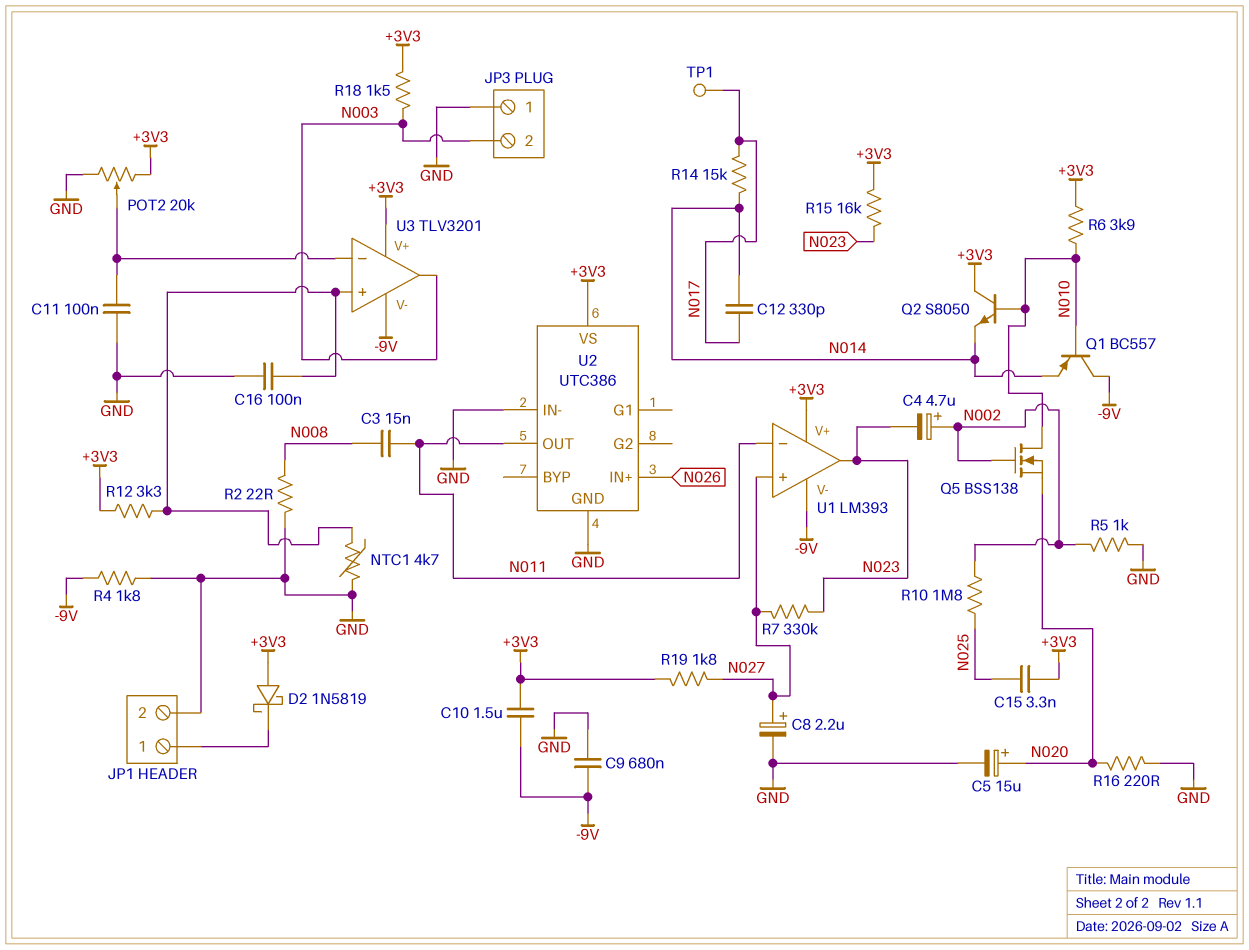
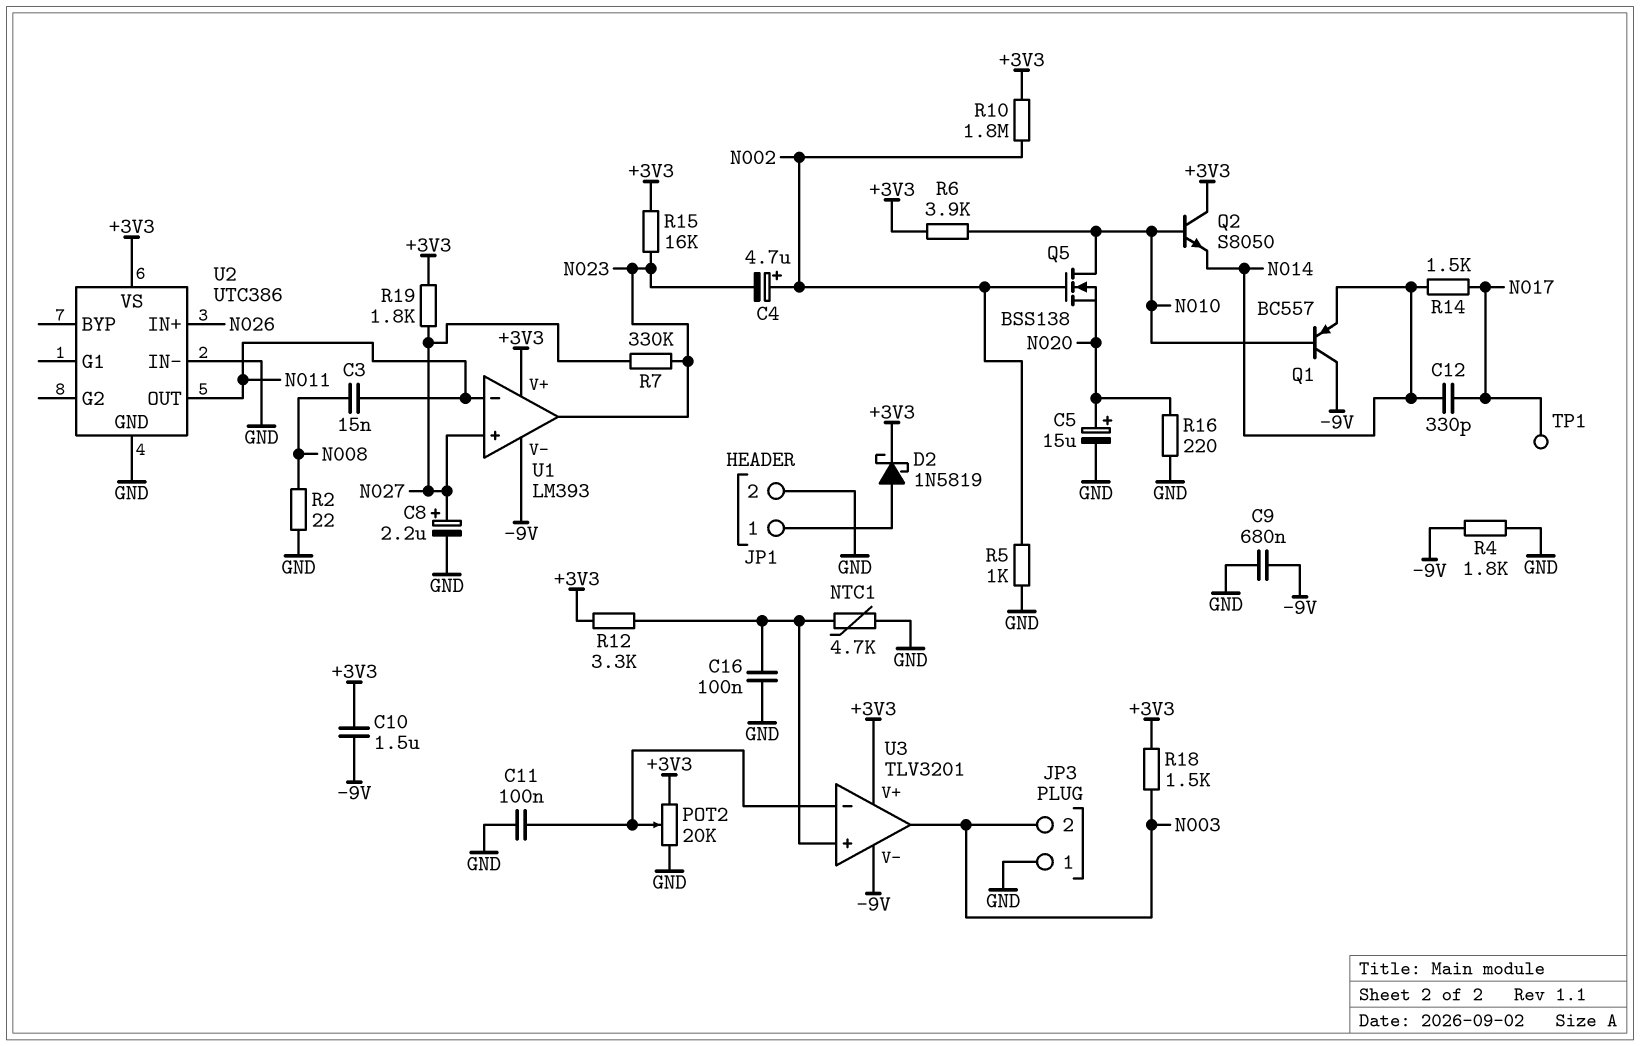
C15: 3.3nF (+3V3, N025) -> none
D2: schottky 1N5819 (A +3V3, K JP1/1) -> schottky 1N5819 (A JP1/1, K +3V3)
R10: 1.8M (N002, N025) -> 1.8M (+3V3, N002)
R14: 15k (N014, N017) -> 1.5k (N014, N017)

